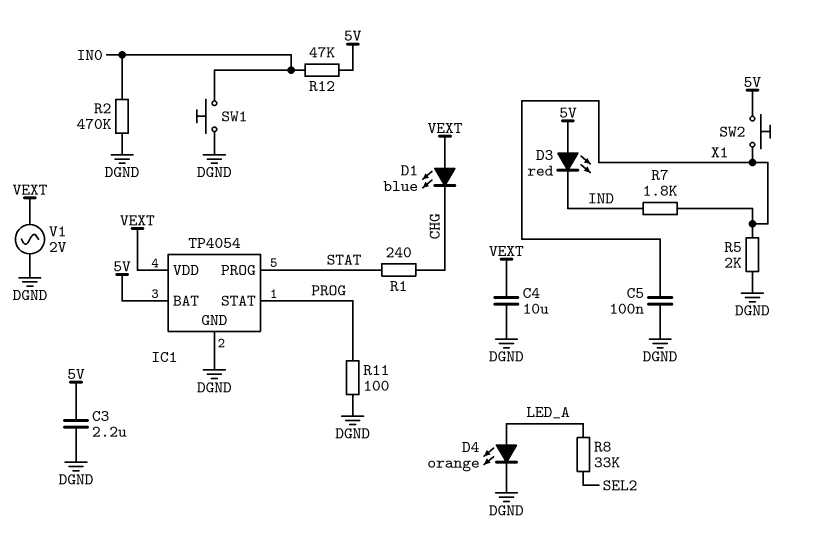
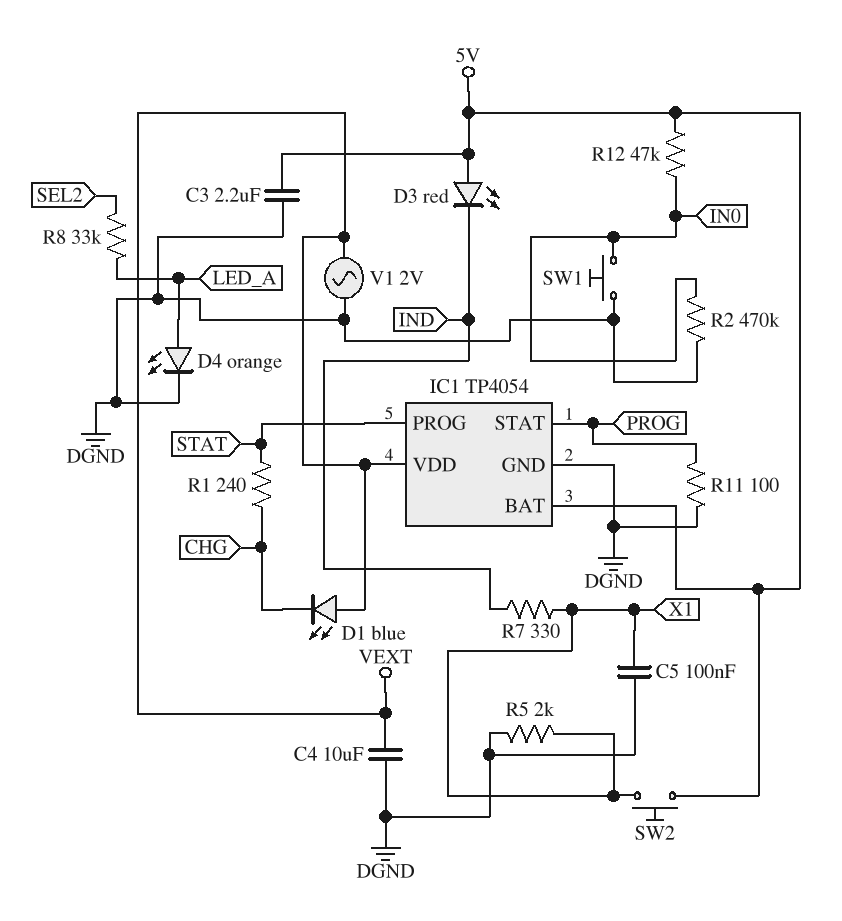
R7: 1.8k (IND, X1) -> 330 (IND, X1)

